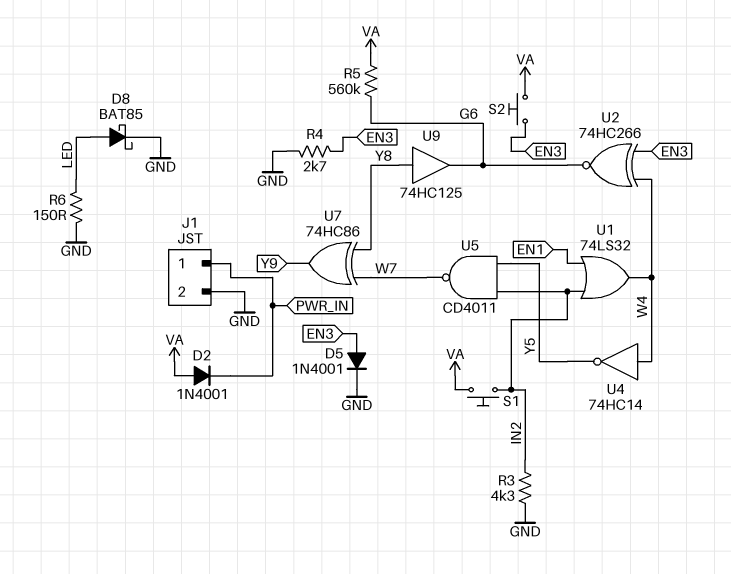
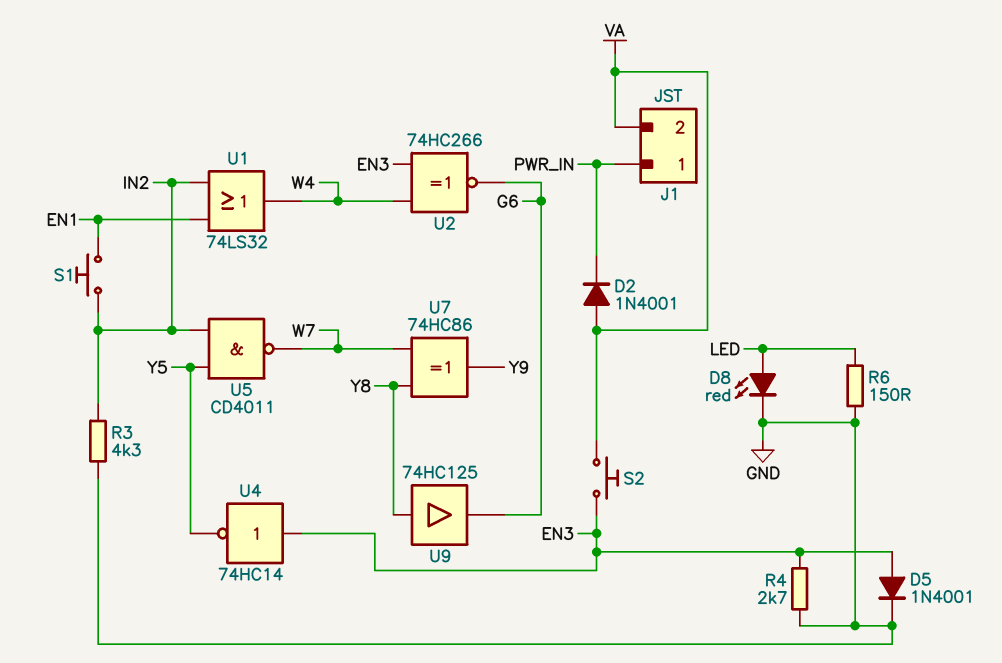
D8: schottky BAT85 (A LED, K GND) -> LED red (A LED, K GND)
J1 pin 2: GND -> VA
R5: 560k (G6, VA) -> none
S1: button (IN2, VA) -> button (EN1, IN2)
U4: NOT 74HC14 (in W4, out Y5) -> NOT 74HC14 (in EN3, out Y5)

